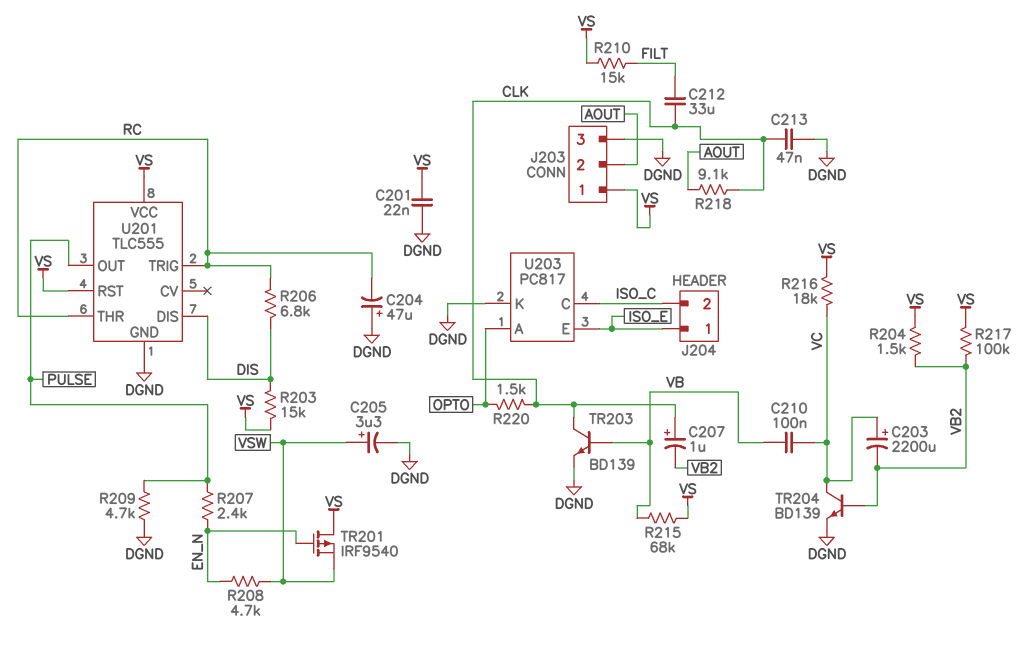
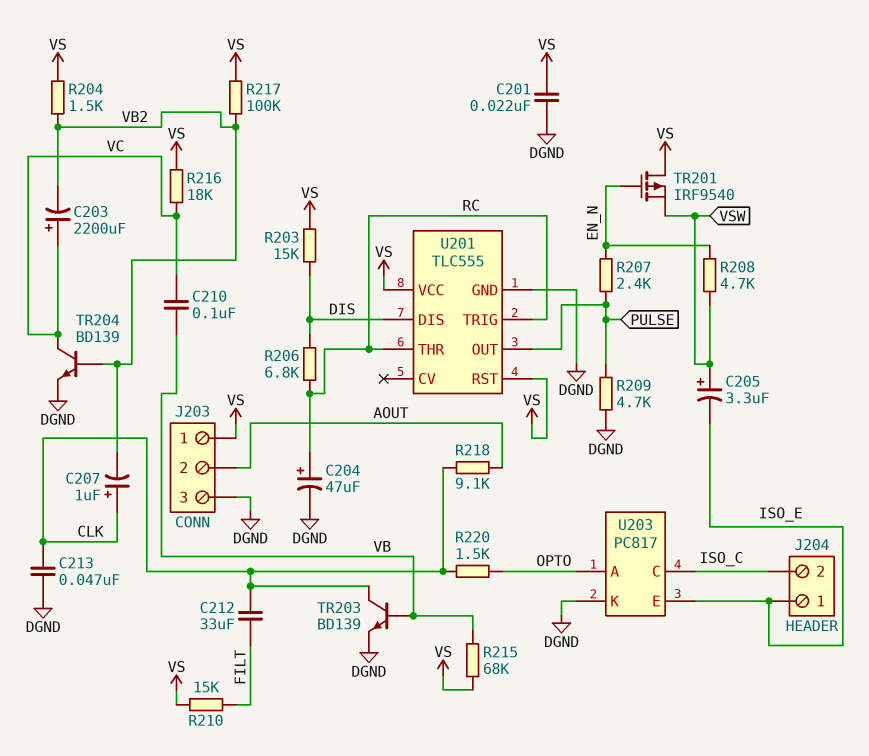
C204: 47uF (plus DGND, minus RC) -> 47uF (plus RC, minus DGND)
C205: 3.3uF (plus VSW, minus DGND) -> 3.3uF (plus VSW, minus ISO_E)

